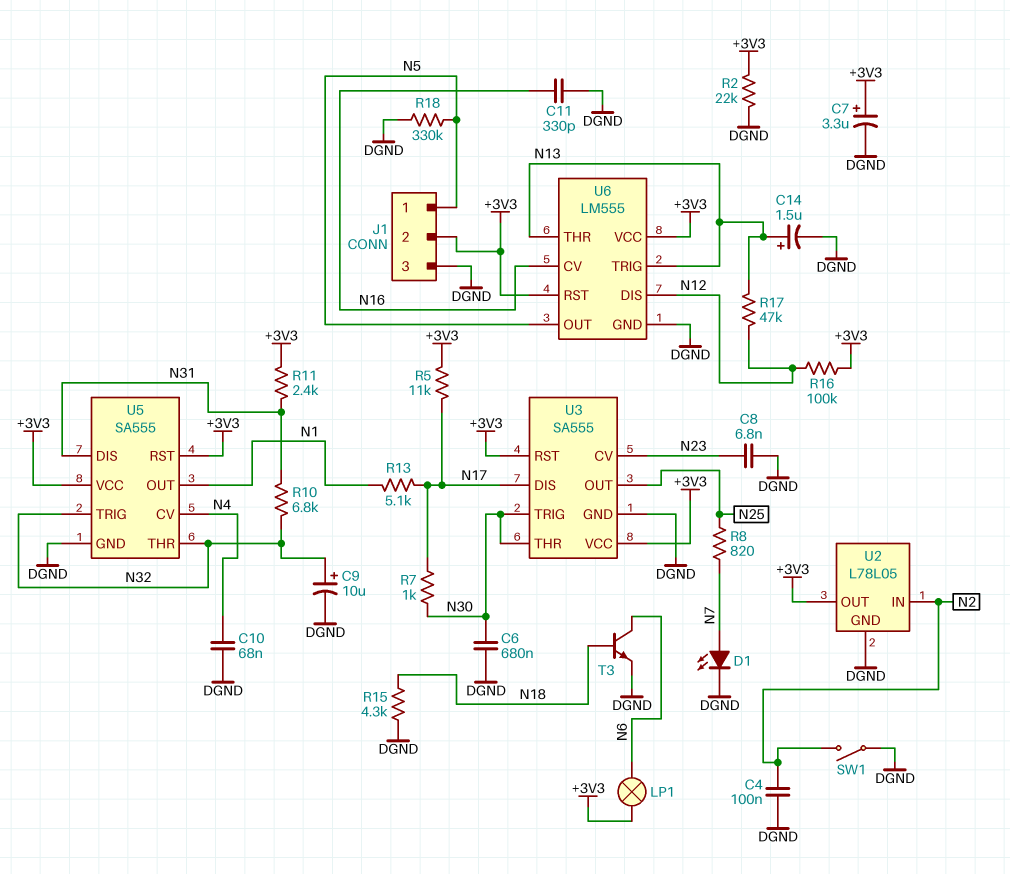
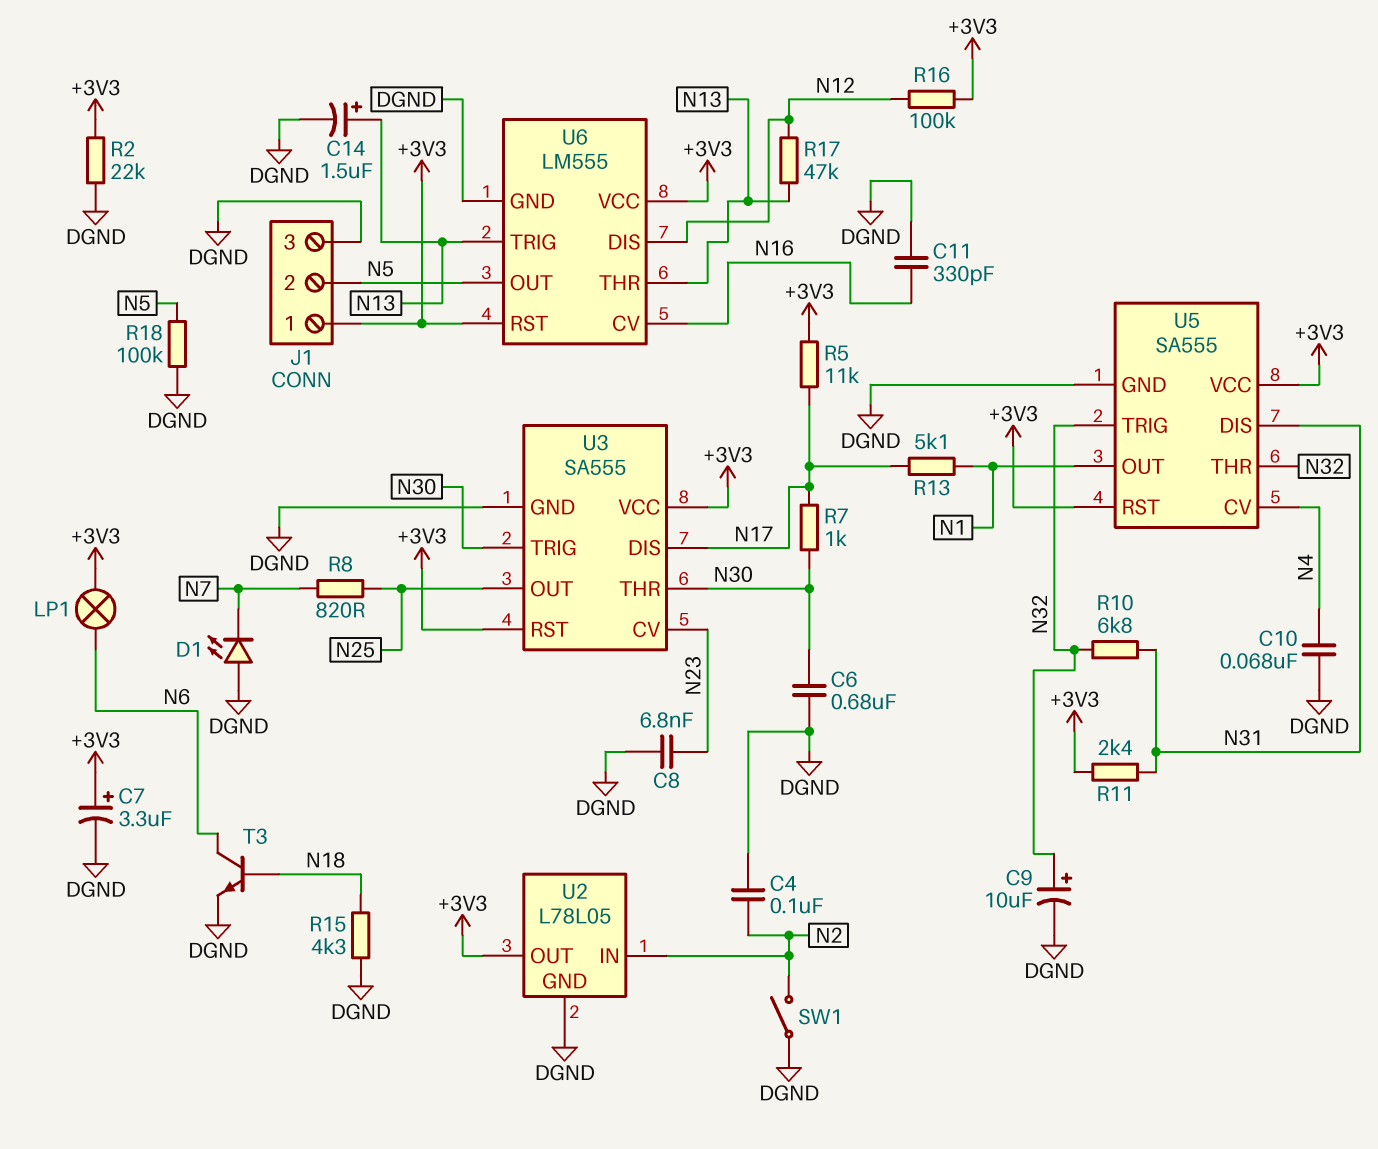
D1: LED (A N7, K DGND) -> LED (A DGND, K N7)
J1 pin 1: N5 -> +3V3
J1 pin 2: +3V3 -> N5
R18: 330k (DGND, N5) -> 100k (DGND, N5)

